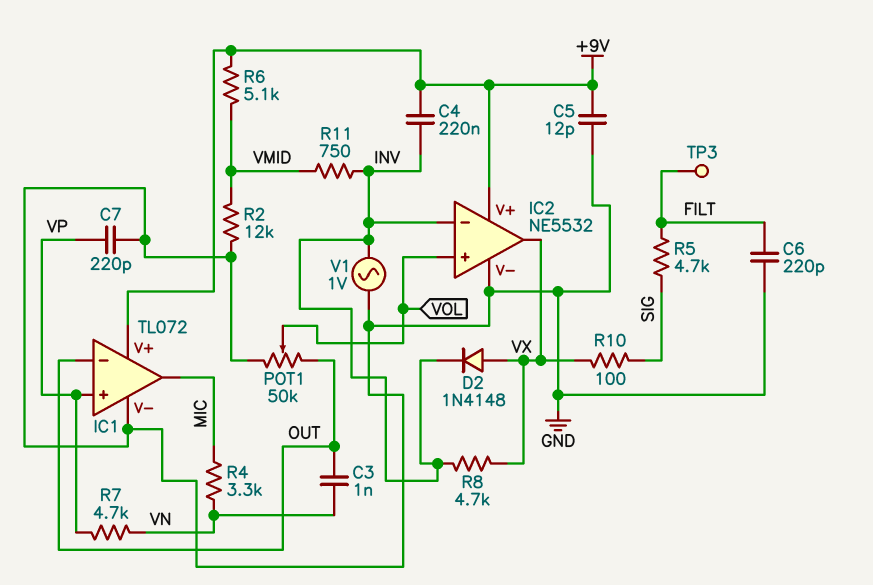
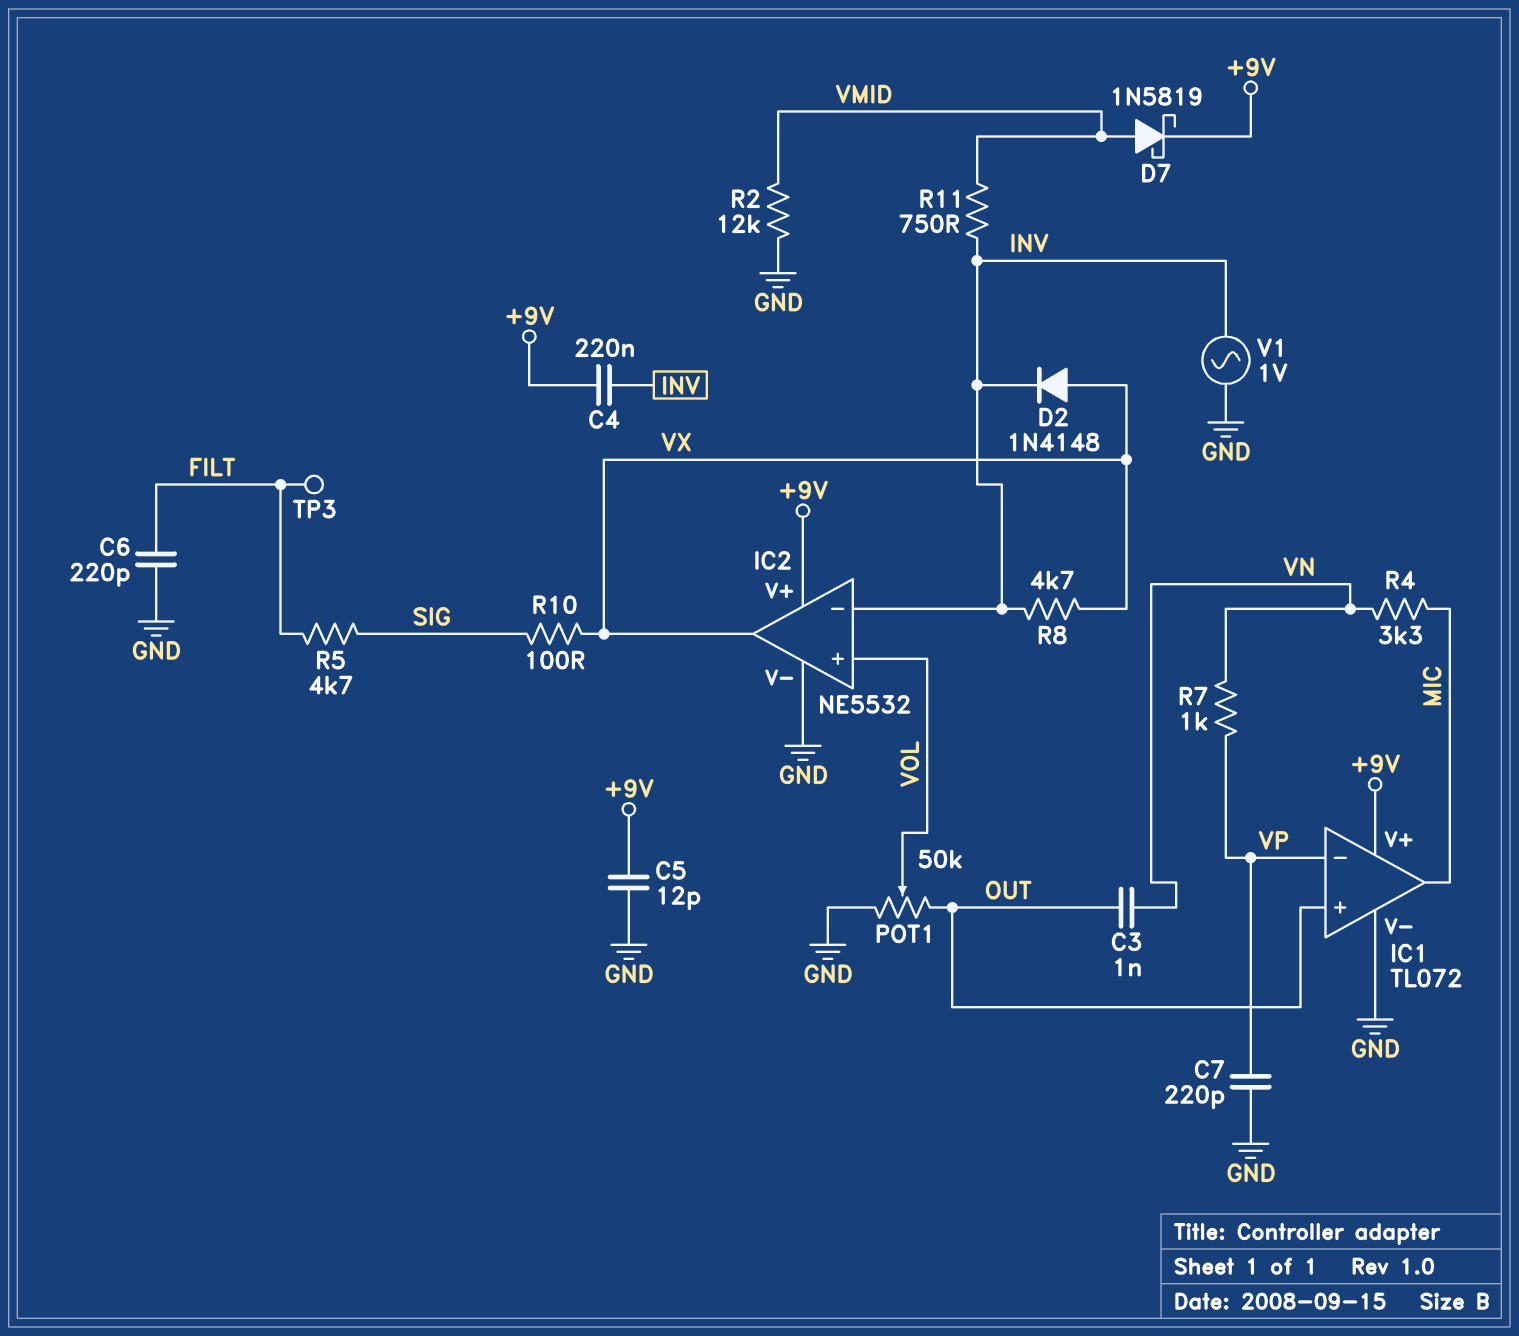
D7: none -> schottky 1N5819 (A VMID, K +9V)
IC1 pin in+: VP -> OUT
IC1 pin in-: OUT -> VP
R6: 5.1k (+9V, VMID) -> none
R7: 4.7k (VN, VP) -> 1k (VN, VP)

